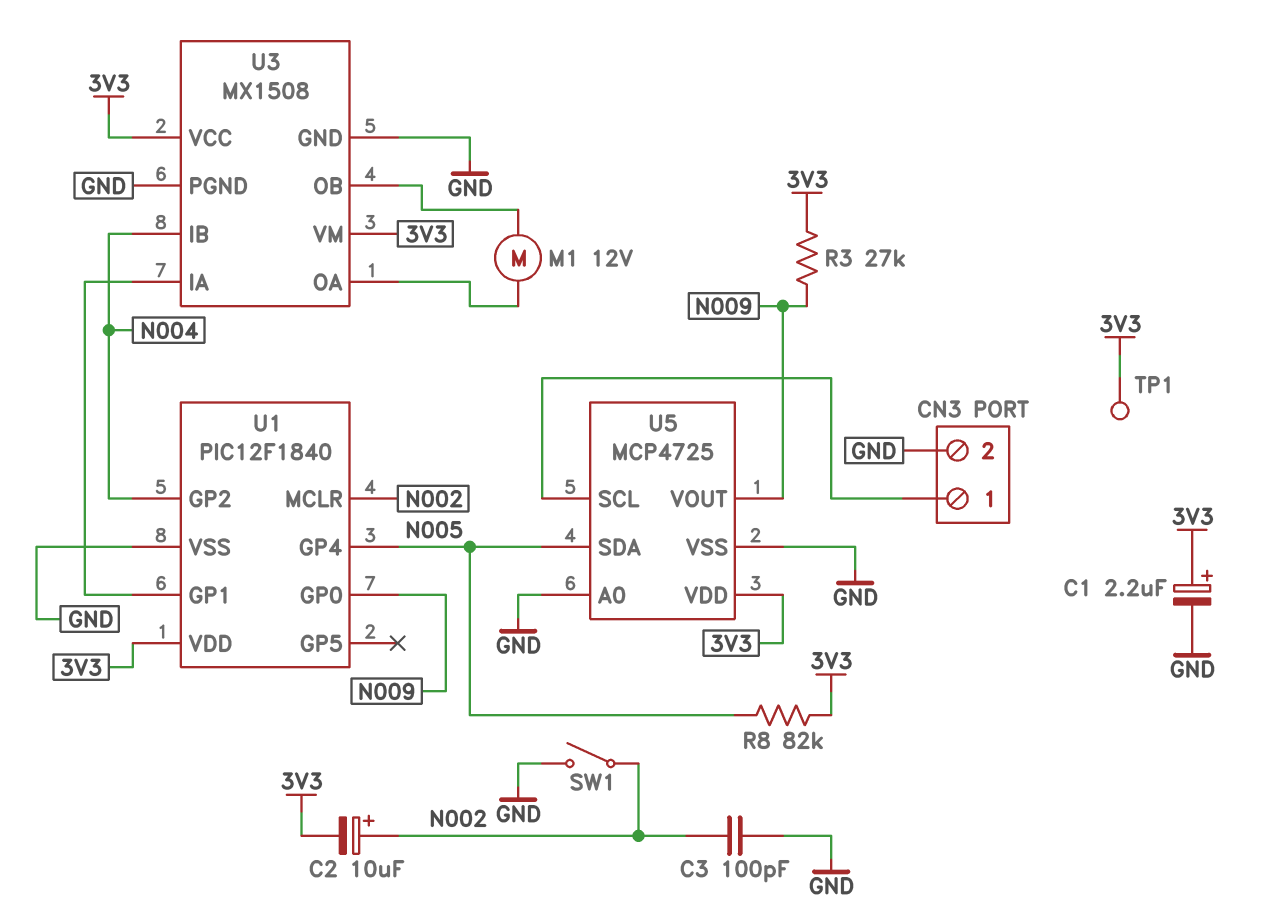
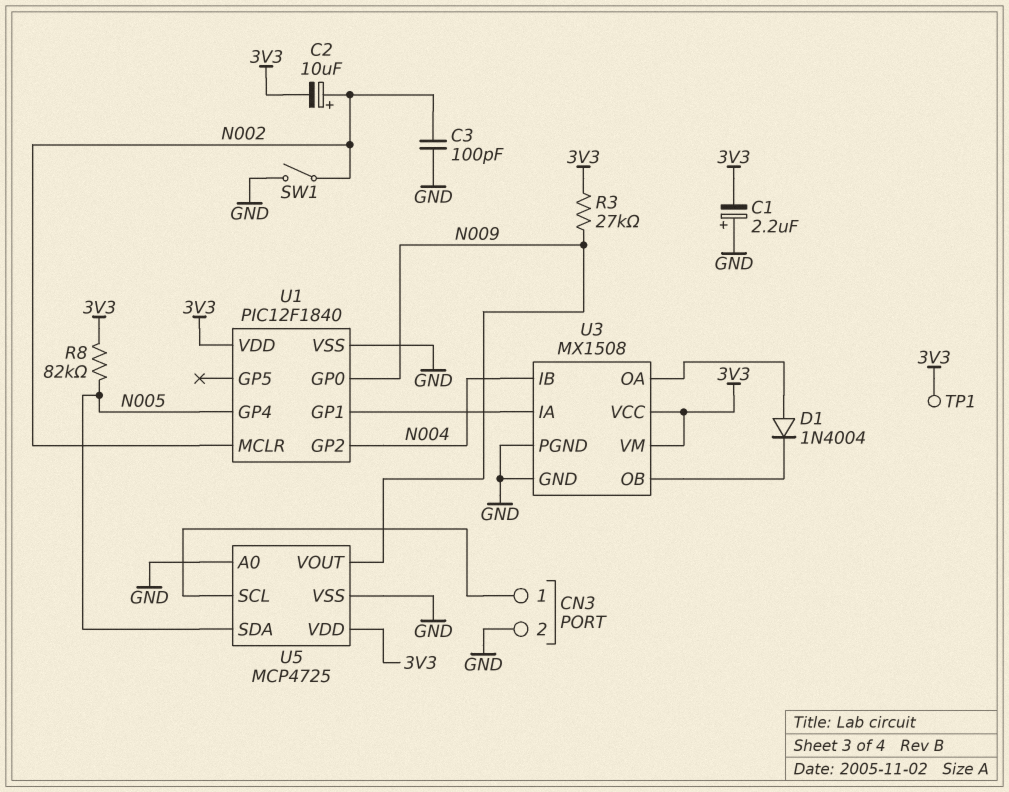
C1: 2.2uF (plus 3V3, minus GND) -> 2.2uF (plus GND, minus 3V3)
D1: none -> diode 1N4004 (A U3/OA, K U3/OB)
M1: motor 12V (U3/OA, U3/OB) -> none

